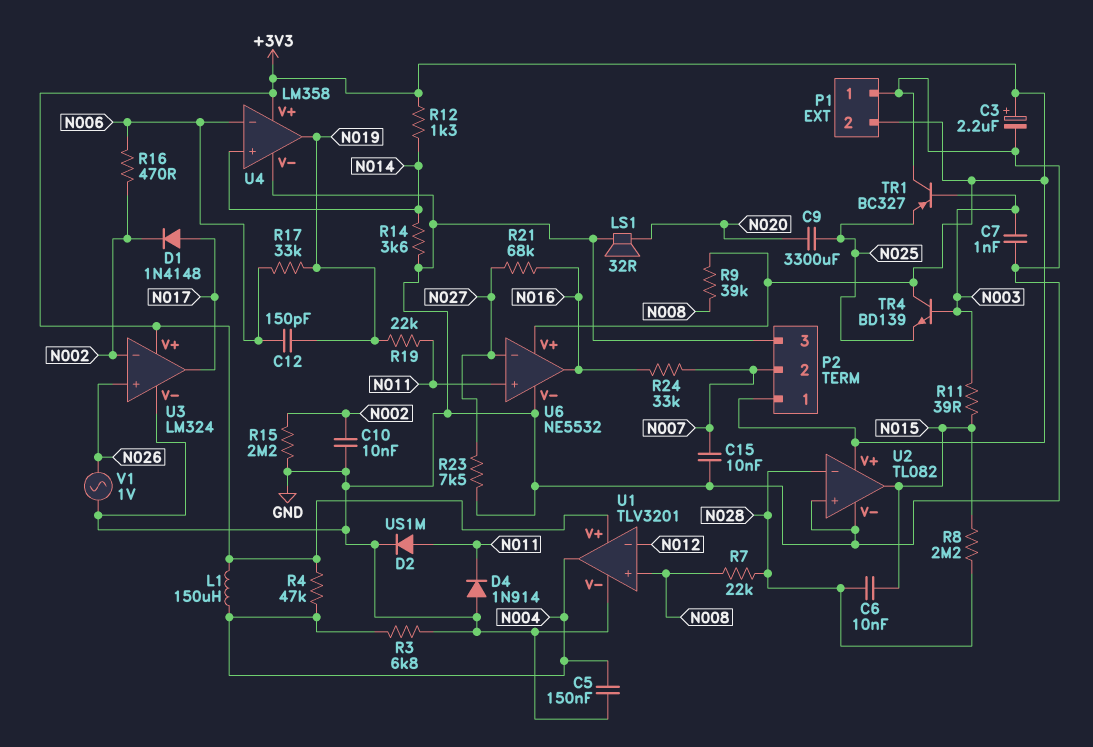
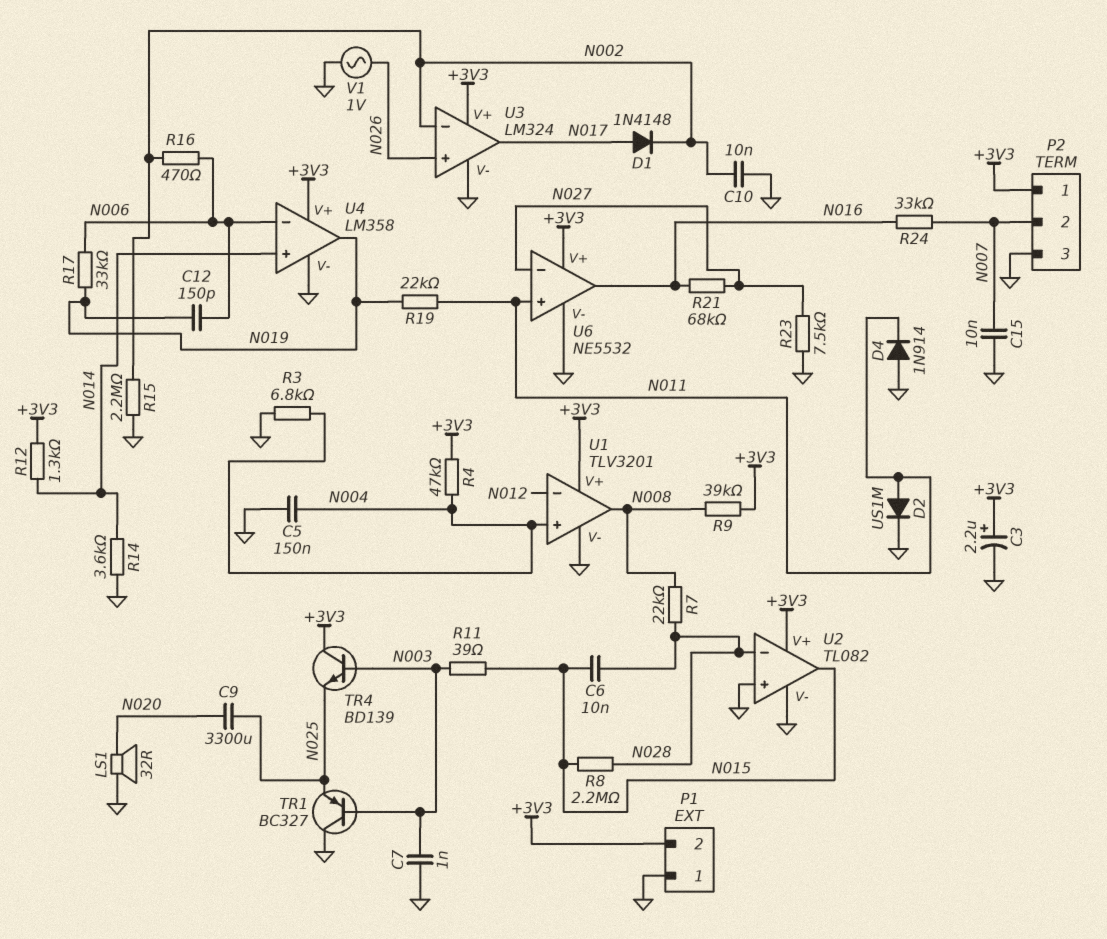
L1: 150uH (+3V3, N004) -> none
U1 pin in+: N008 -> N004
U1 pin out: N004 -> N008

